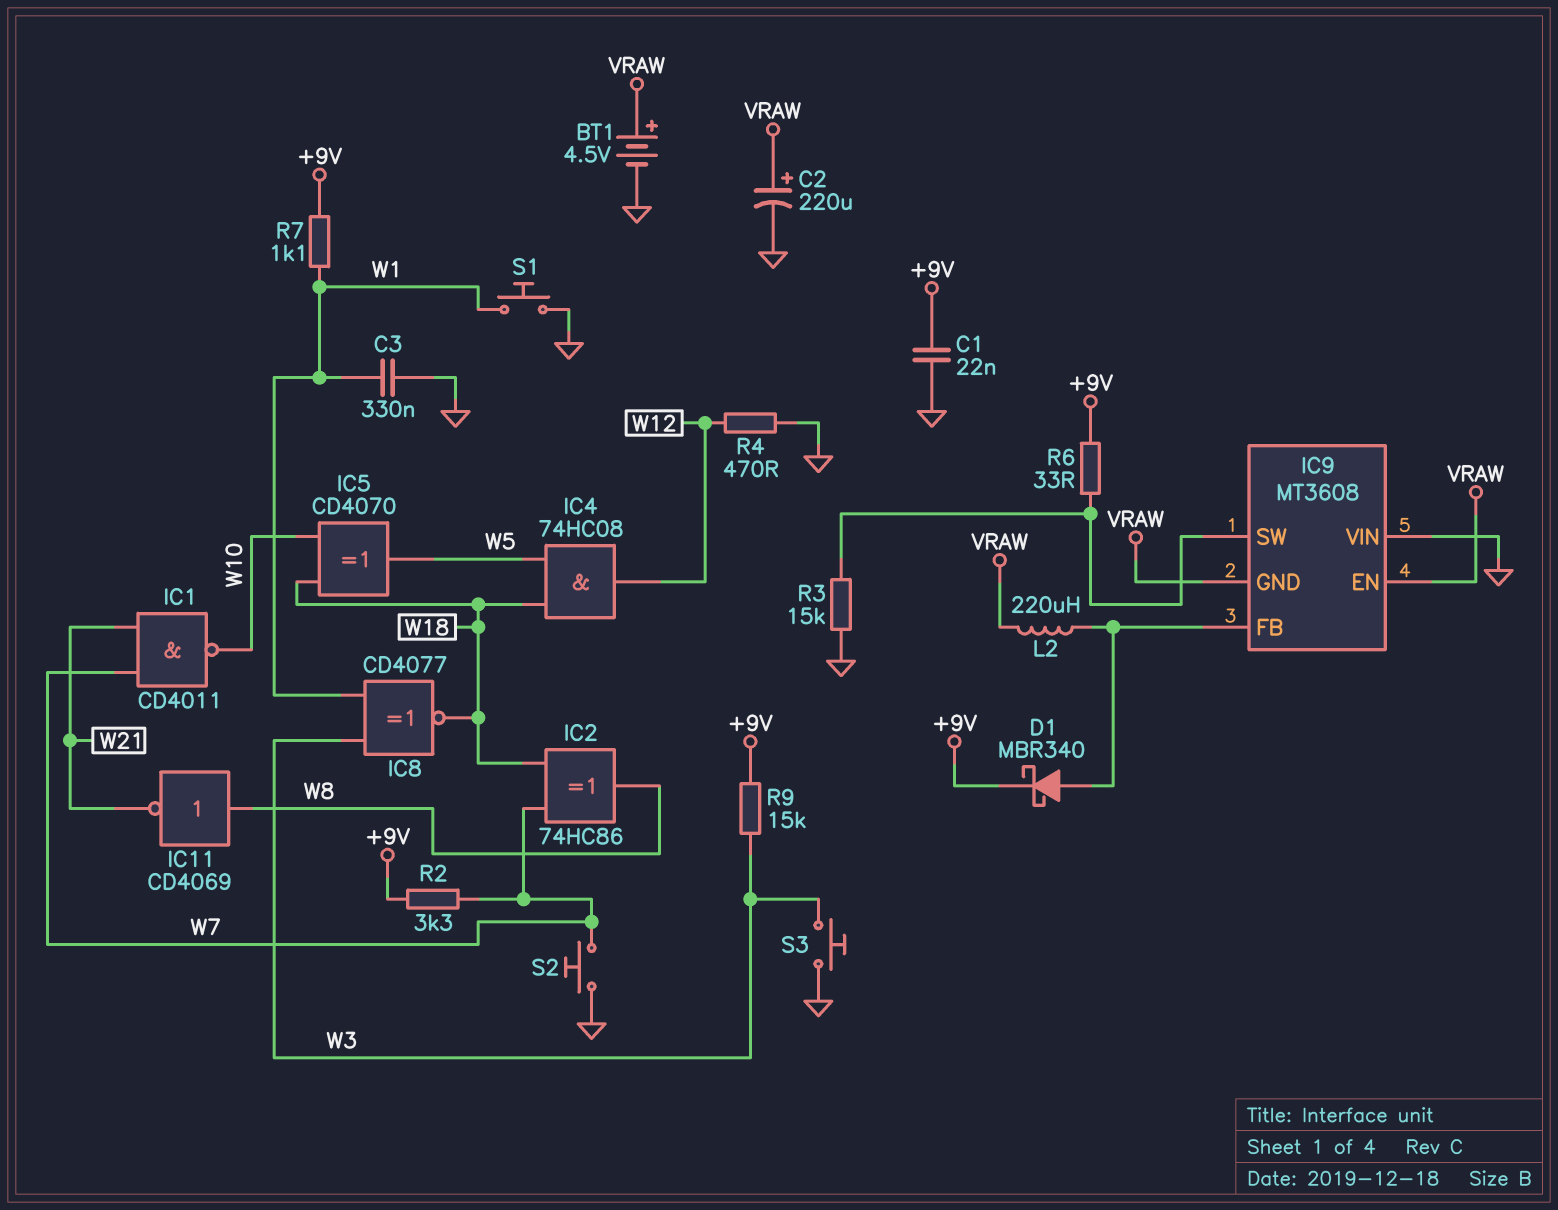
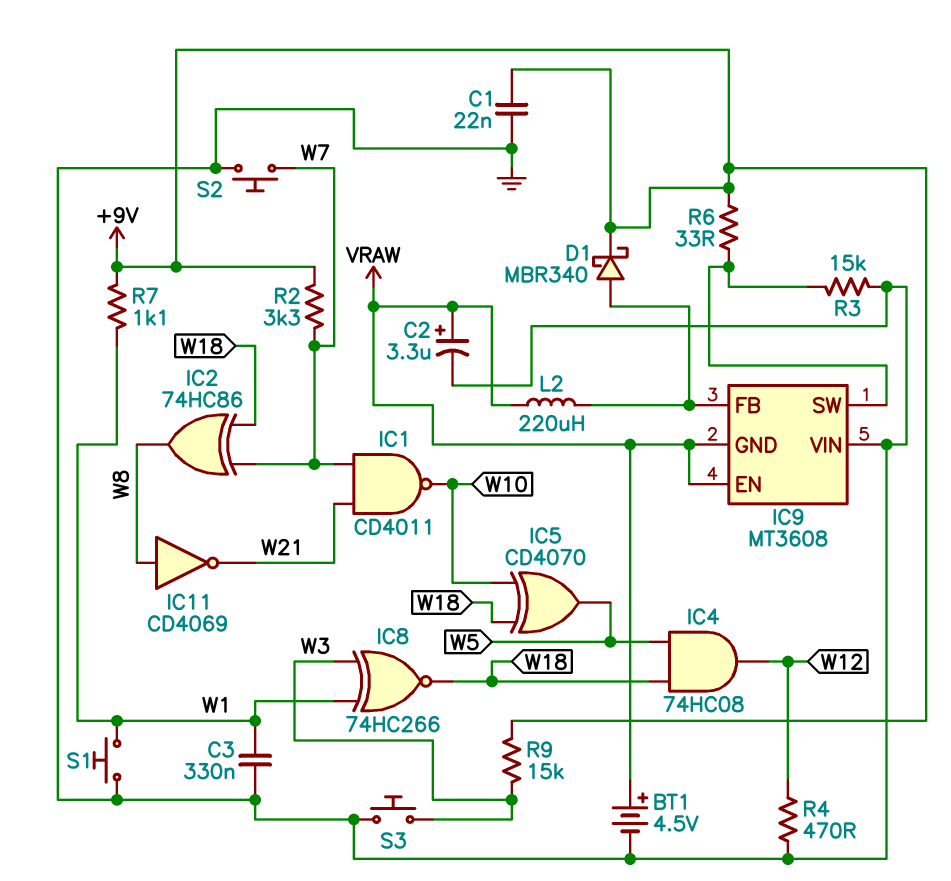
C2: 220uF (plus VRAW, minus GND) -> 3.3uF (plus VRAW, minus GND)
IC8: XNOR CD4077 (in W1, in W3, out W18) -> XNOR 74HC266 (in W1, in W3, out W18)

